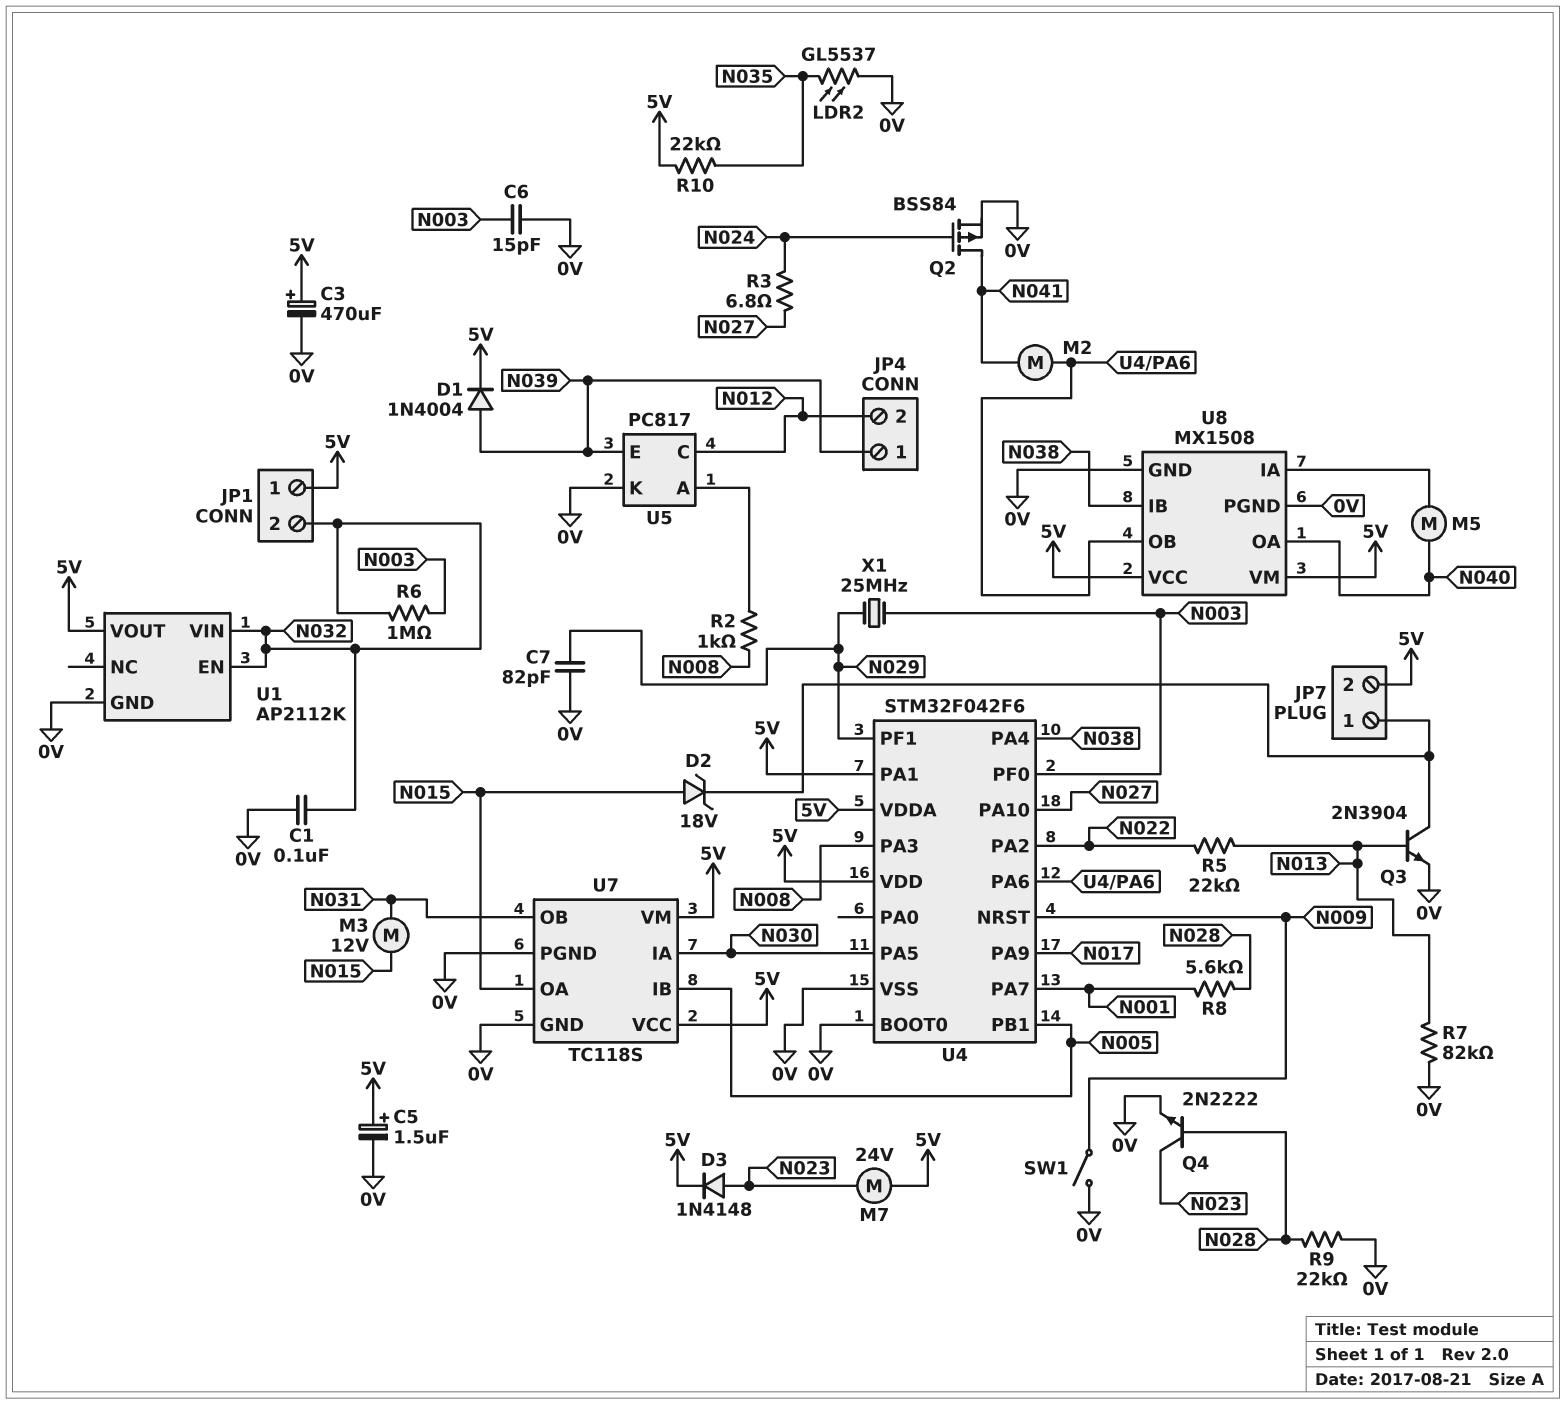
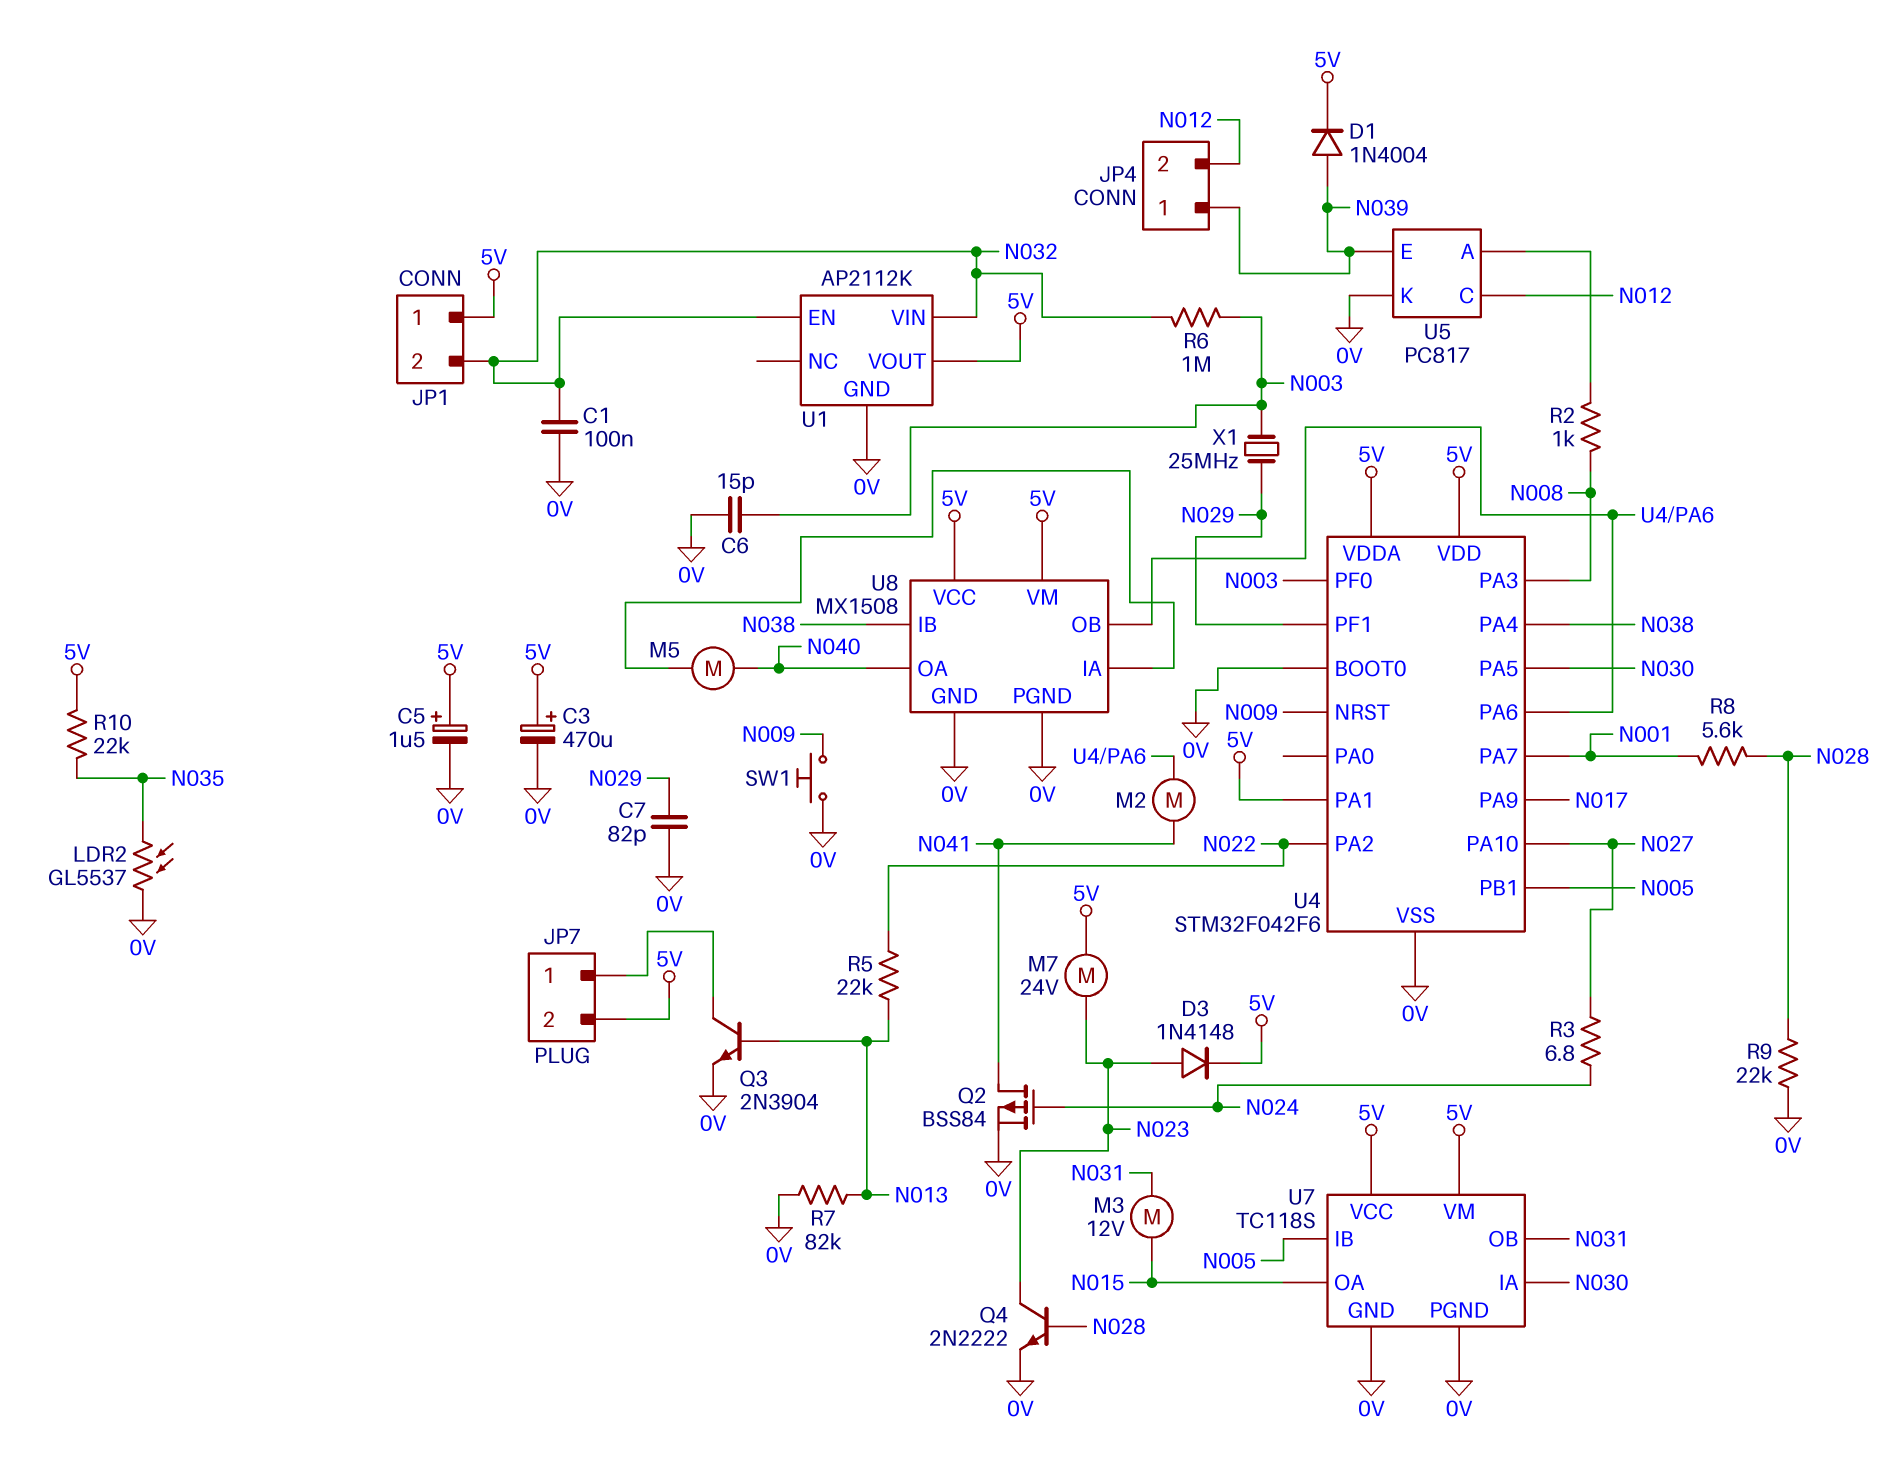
D2: zener 18V (A N015, K JP7/1) -> none
SW1: switch (0V, N009) -> button (0V, N009)

